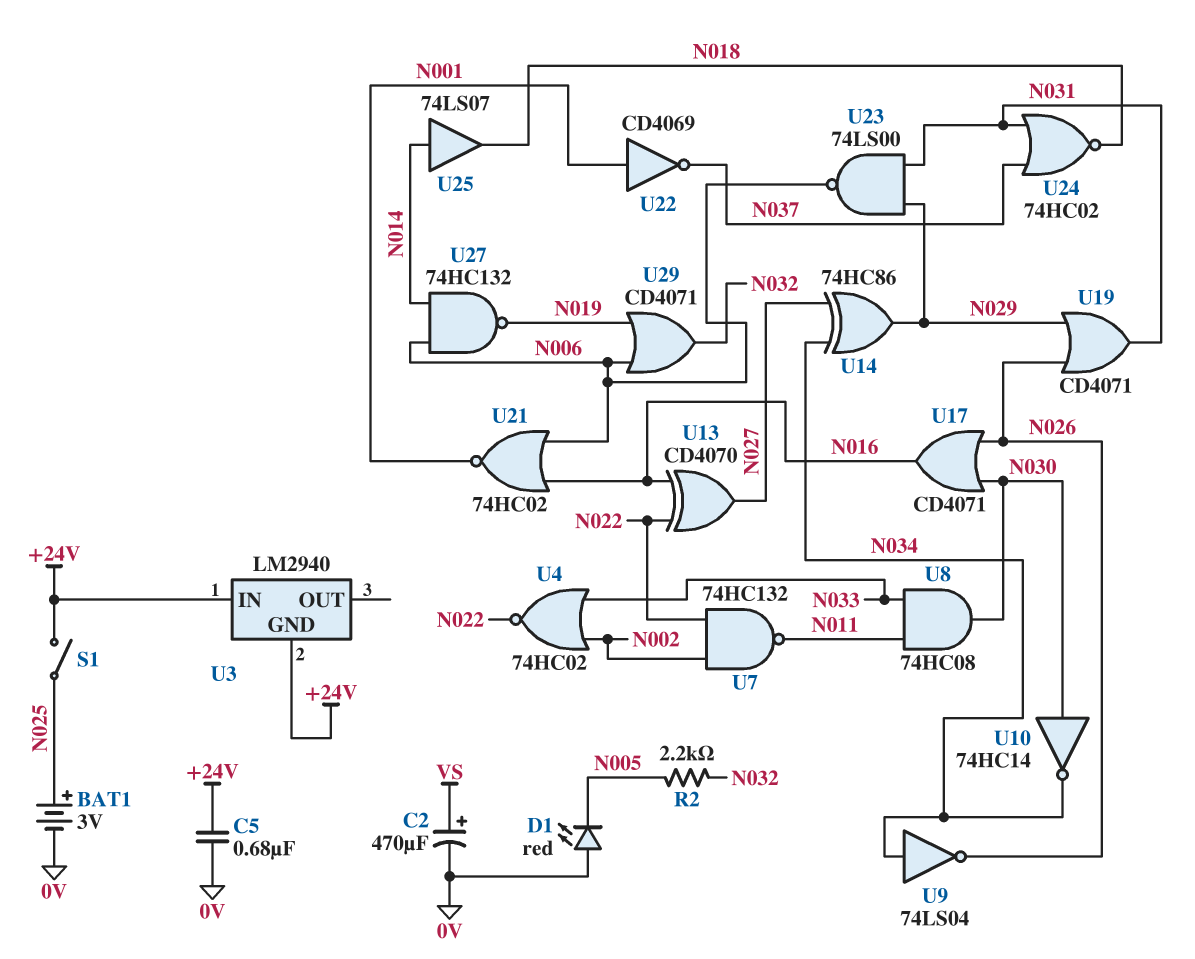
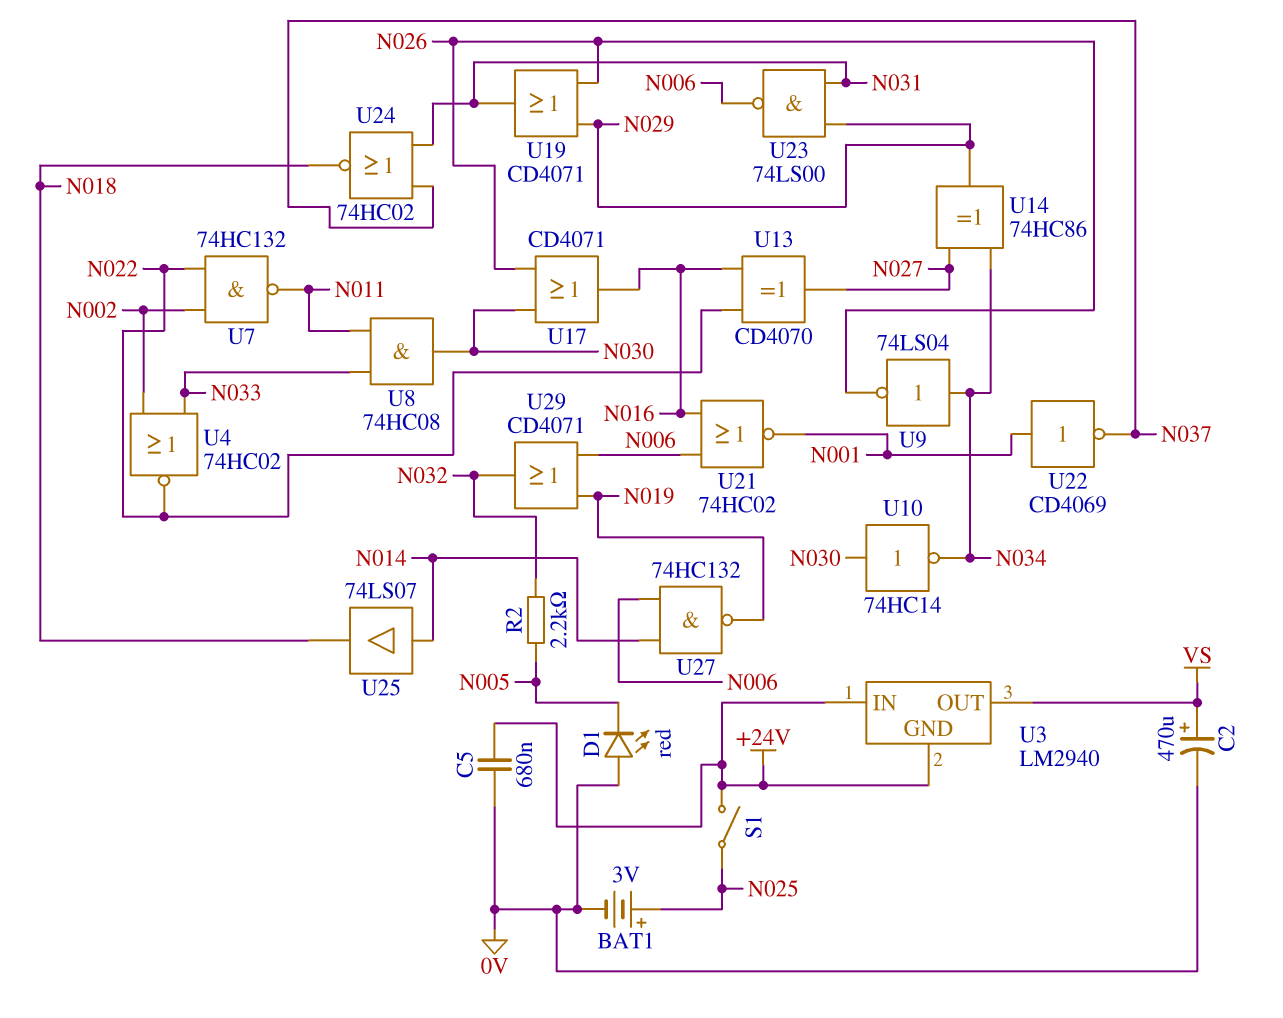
U3 pin OUT: none -> VS

